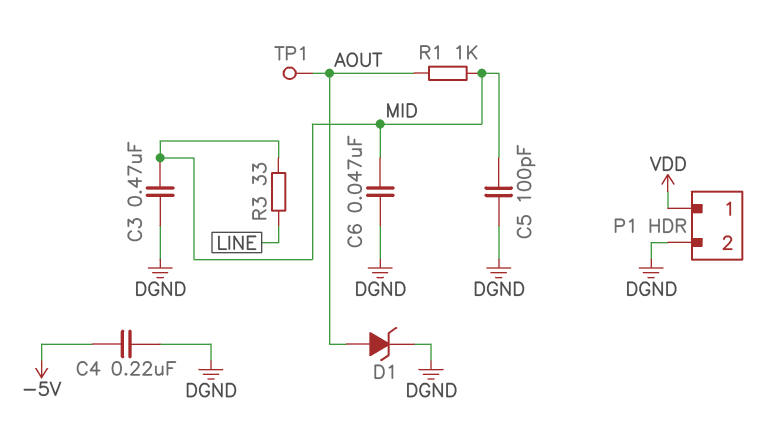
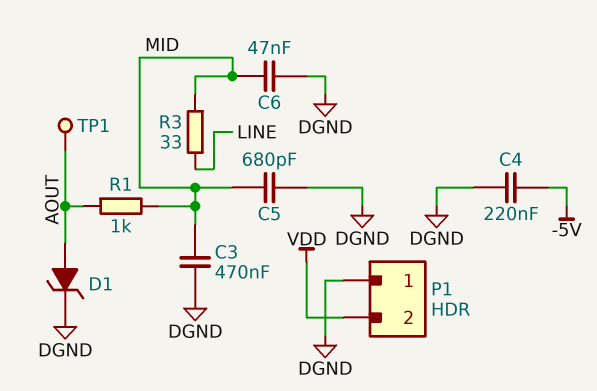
C5: 100pF (DGND, MID) -> 680pF (DGND, MID)
P1 pin 1: VDD -> DGND
P1 pin 2: DGND -> VDD

